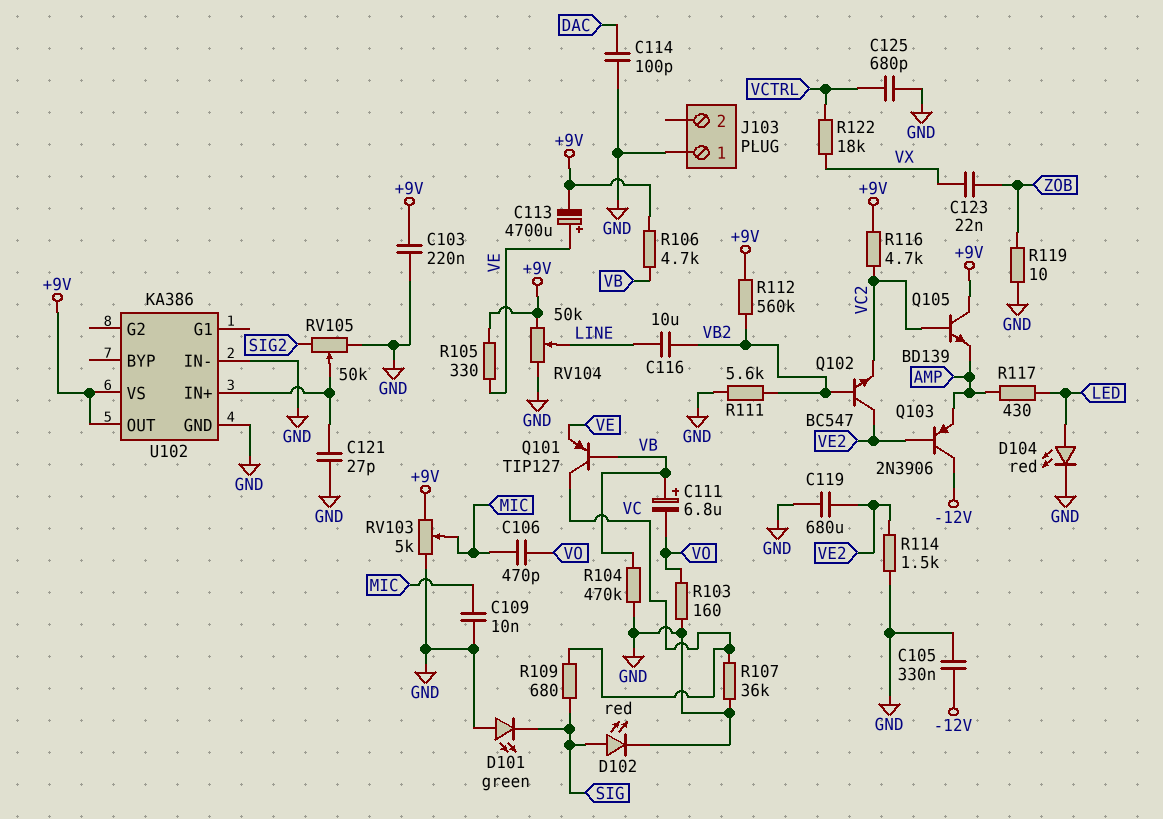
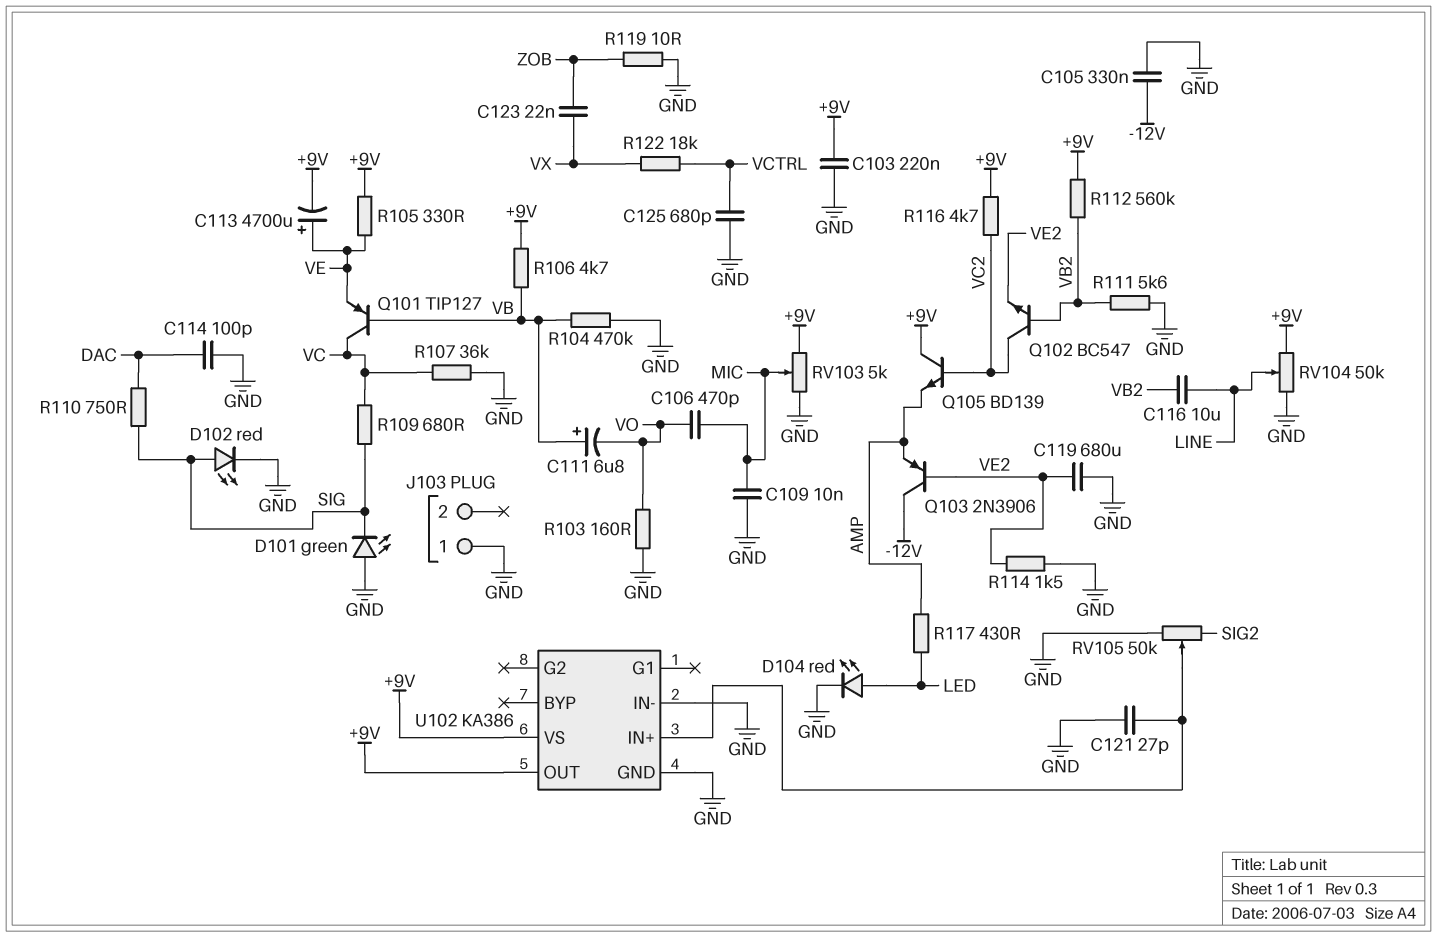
Q102: NPN BC547 (B VB2, C VE2, E VC2) -> NPN BC547 (B VB2, C VC2, E VE2)
R110: none -> 750 (DAC, SIG)

